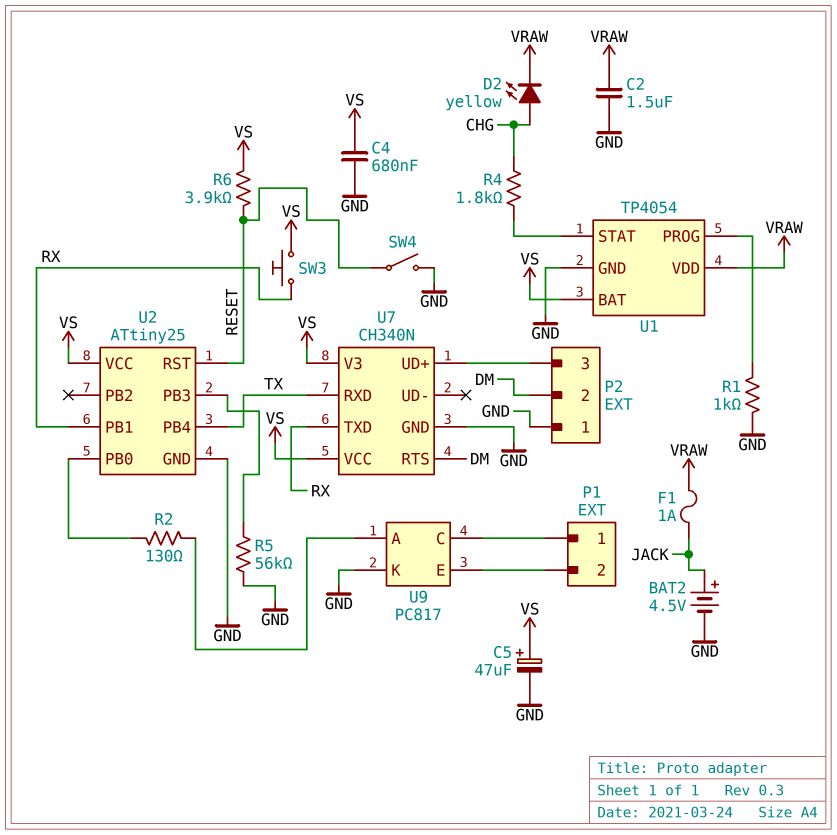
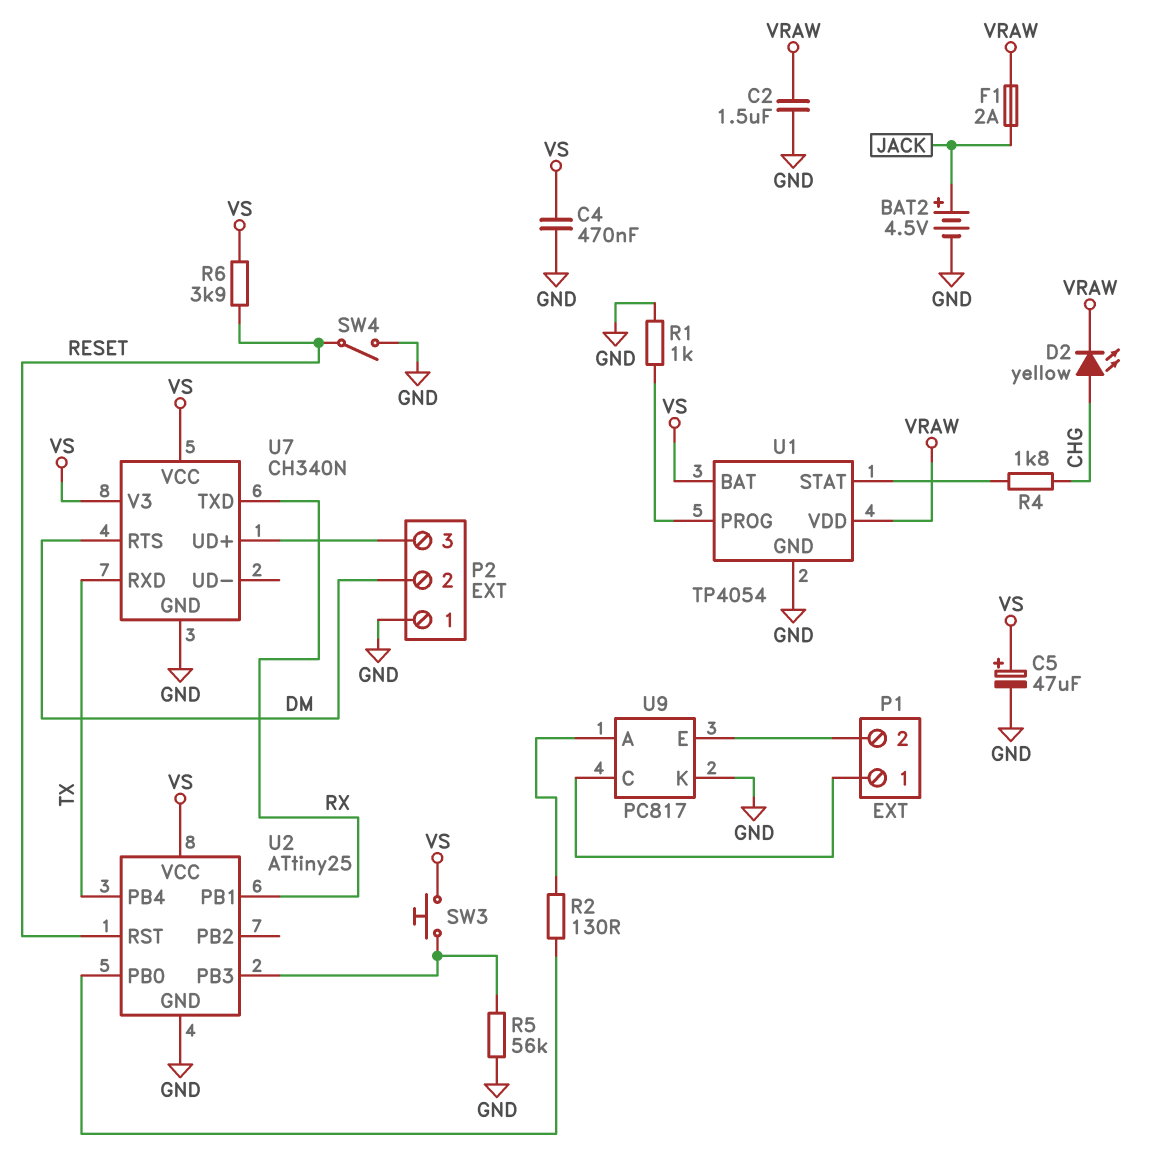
C4: 680nF (GND, VS) -> 470nF (GND, VS)
F1: 1A (JACK, VRAW) -> 2A (JACK, VRAW)
SW3: button (RX, VS) -> button (U2/PB3, VS)

